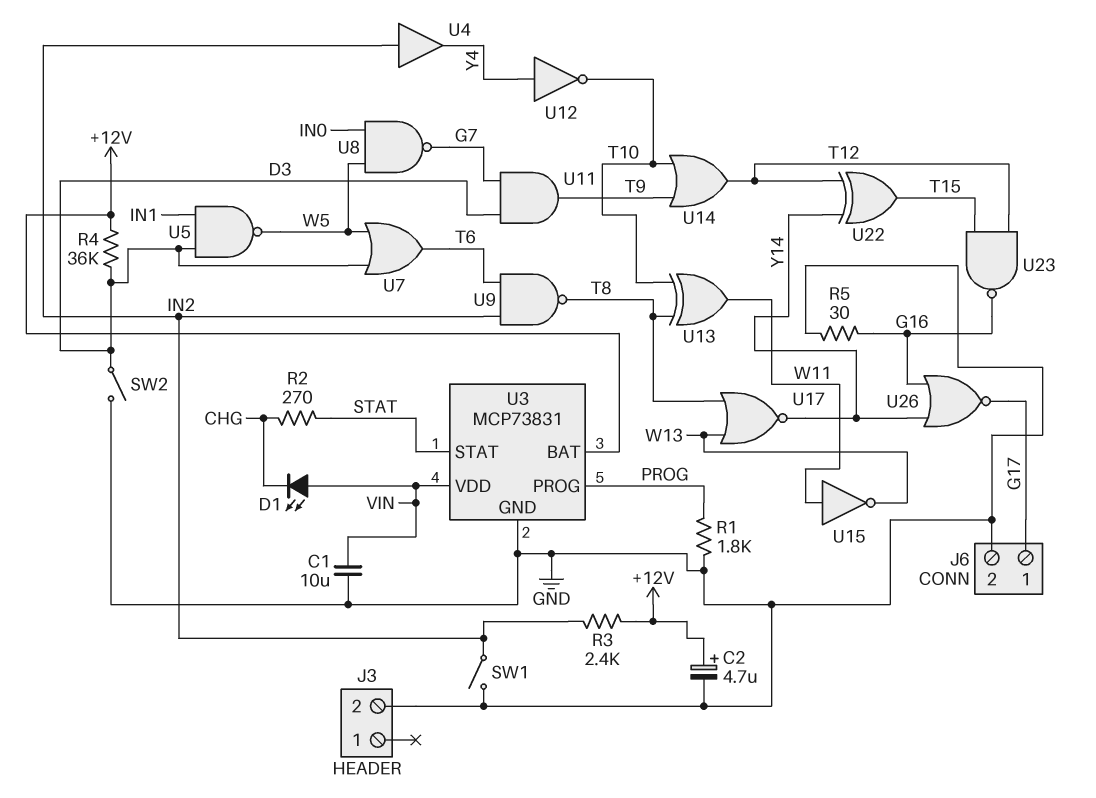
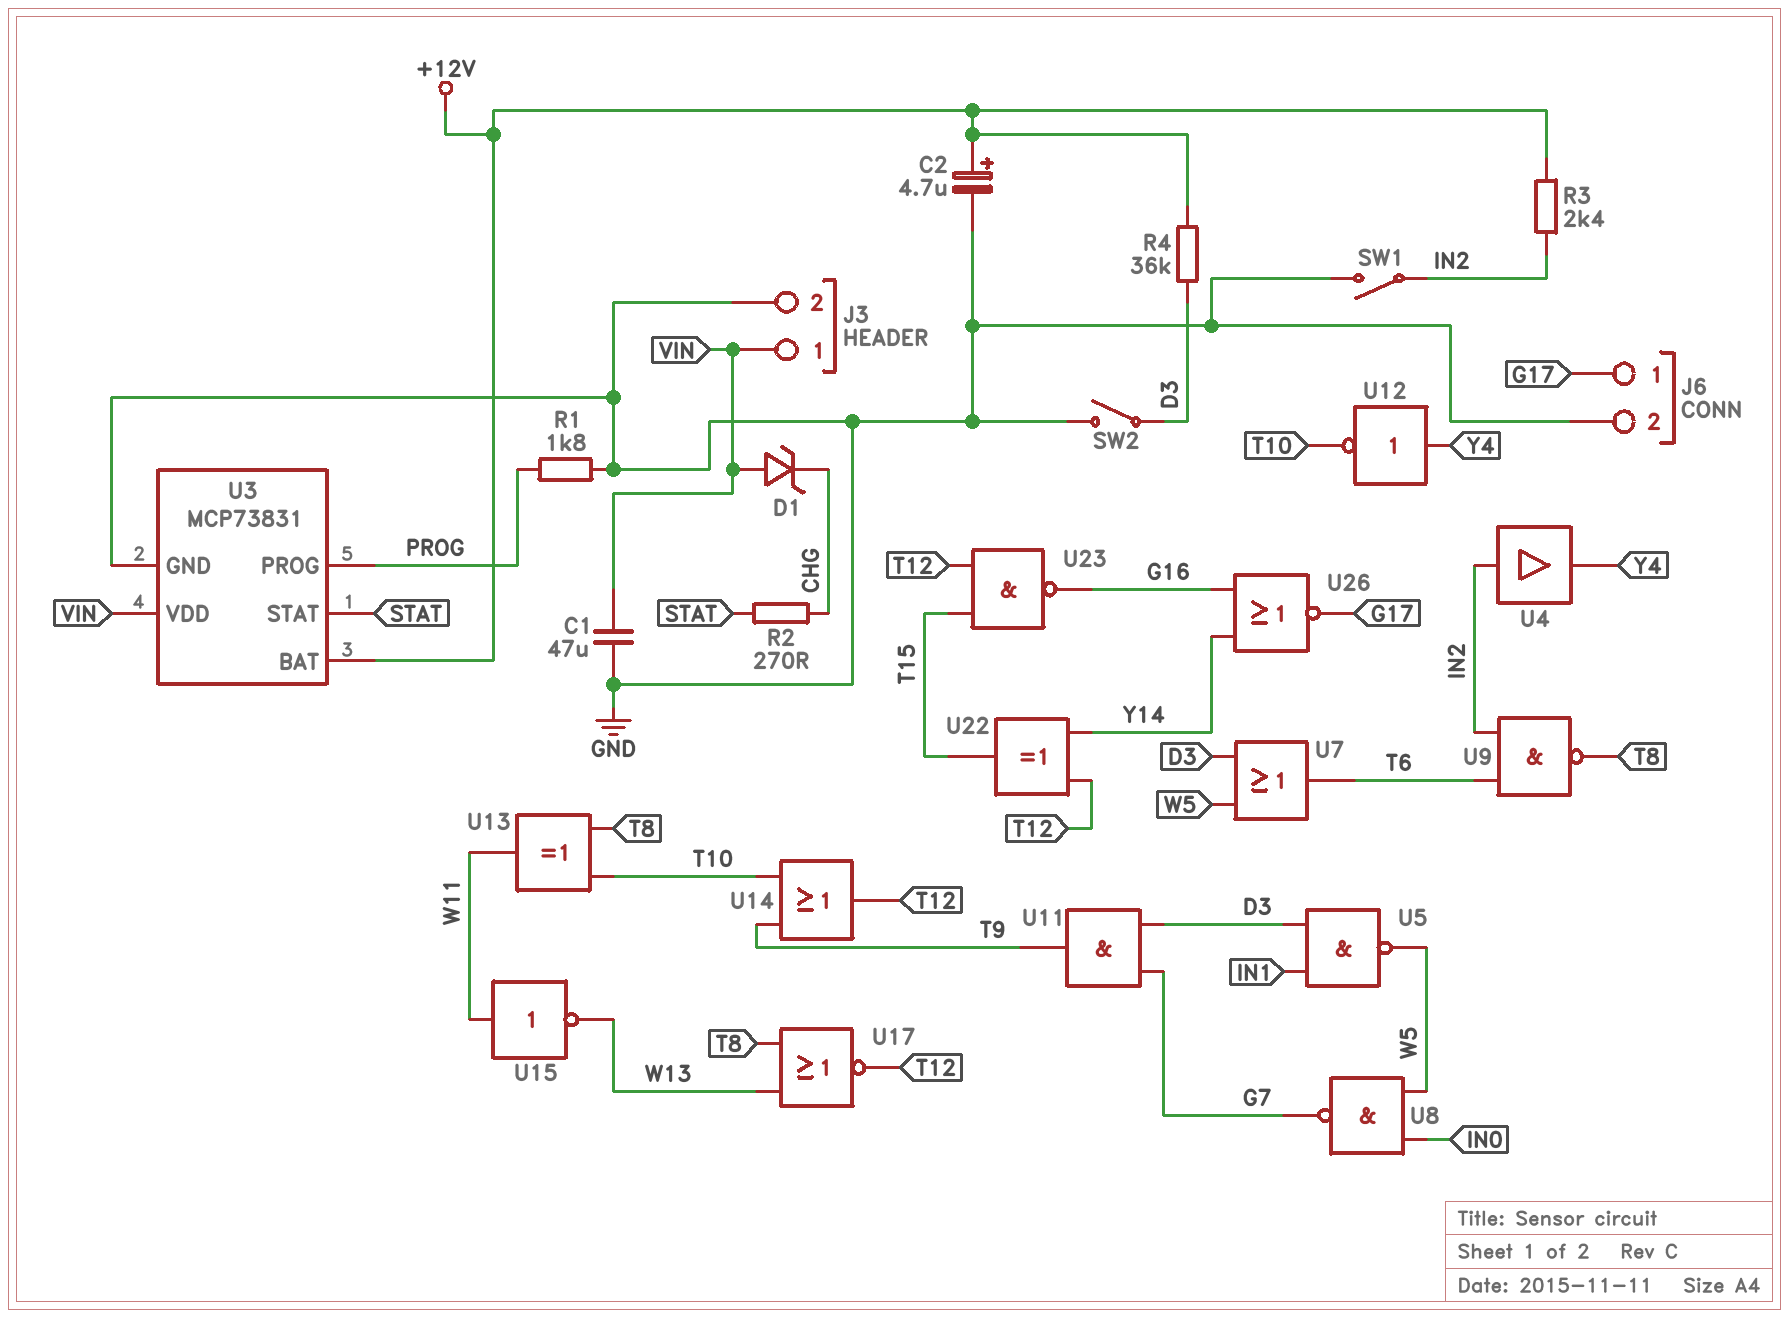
C1: 10uF (GND, VIN) -> 47uF (GND, VIN)
D1: LED (A VIN, K CHG) -> zener (A VIN, K CHG)
J3 pin 1: none -> VIN
R5: 30 (G16, GND) -> none
U17: NOR (in T8, in W13, out Y14) -> NOR (in T8, in W13, out T12)

